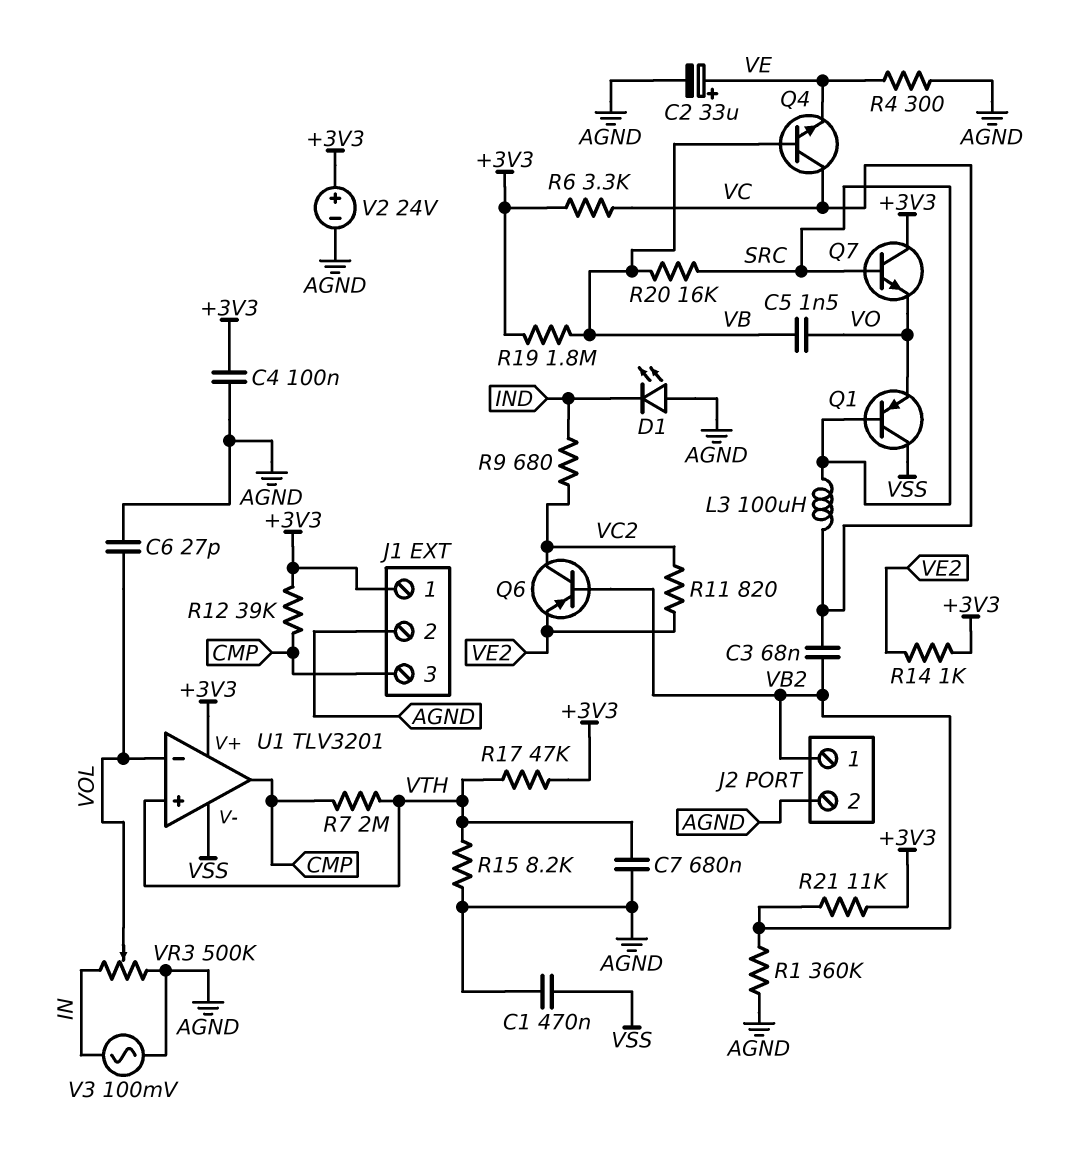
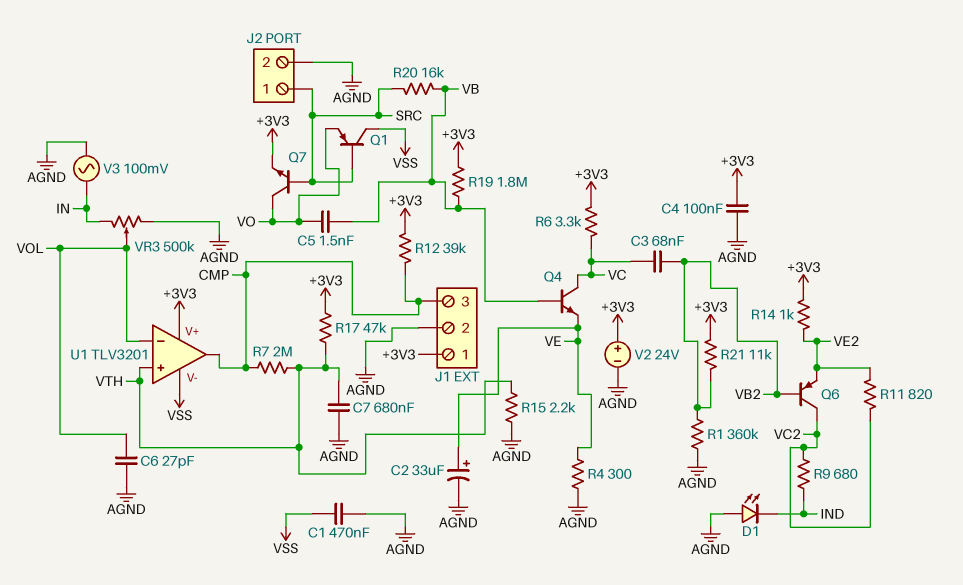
J2 pin 1: VB2 -> SRC
L3: 100uH (SRC, VC) -> none
Q7: NPN (B SRC, C +3V3, E VO) -> NPN (B SRC, C VO, E +3V3)
R15: 8.2k (AGND, VTH) -> 2.2k (AGND, VTH)

